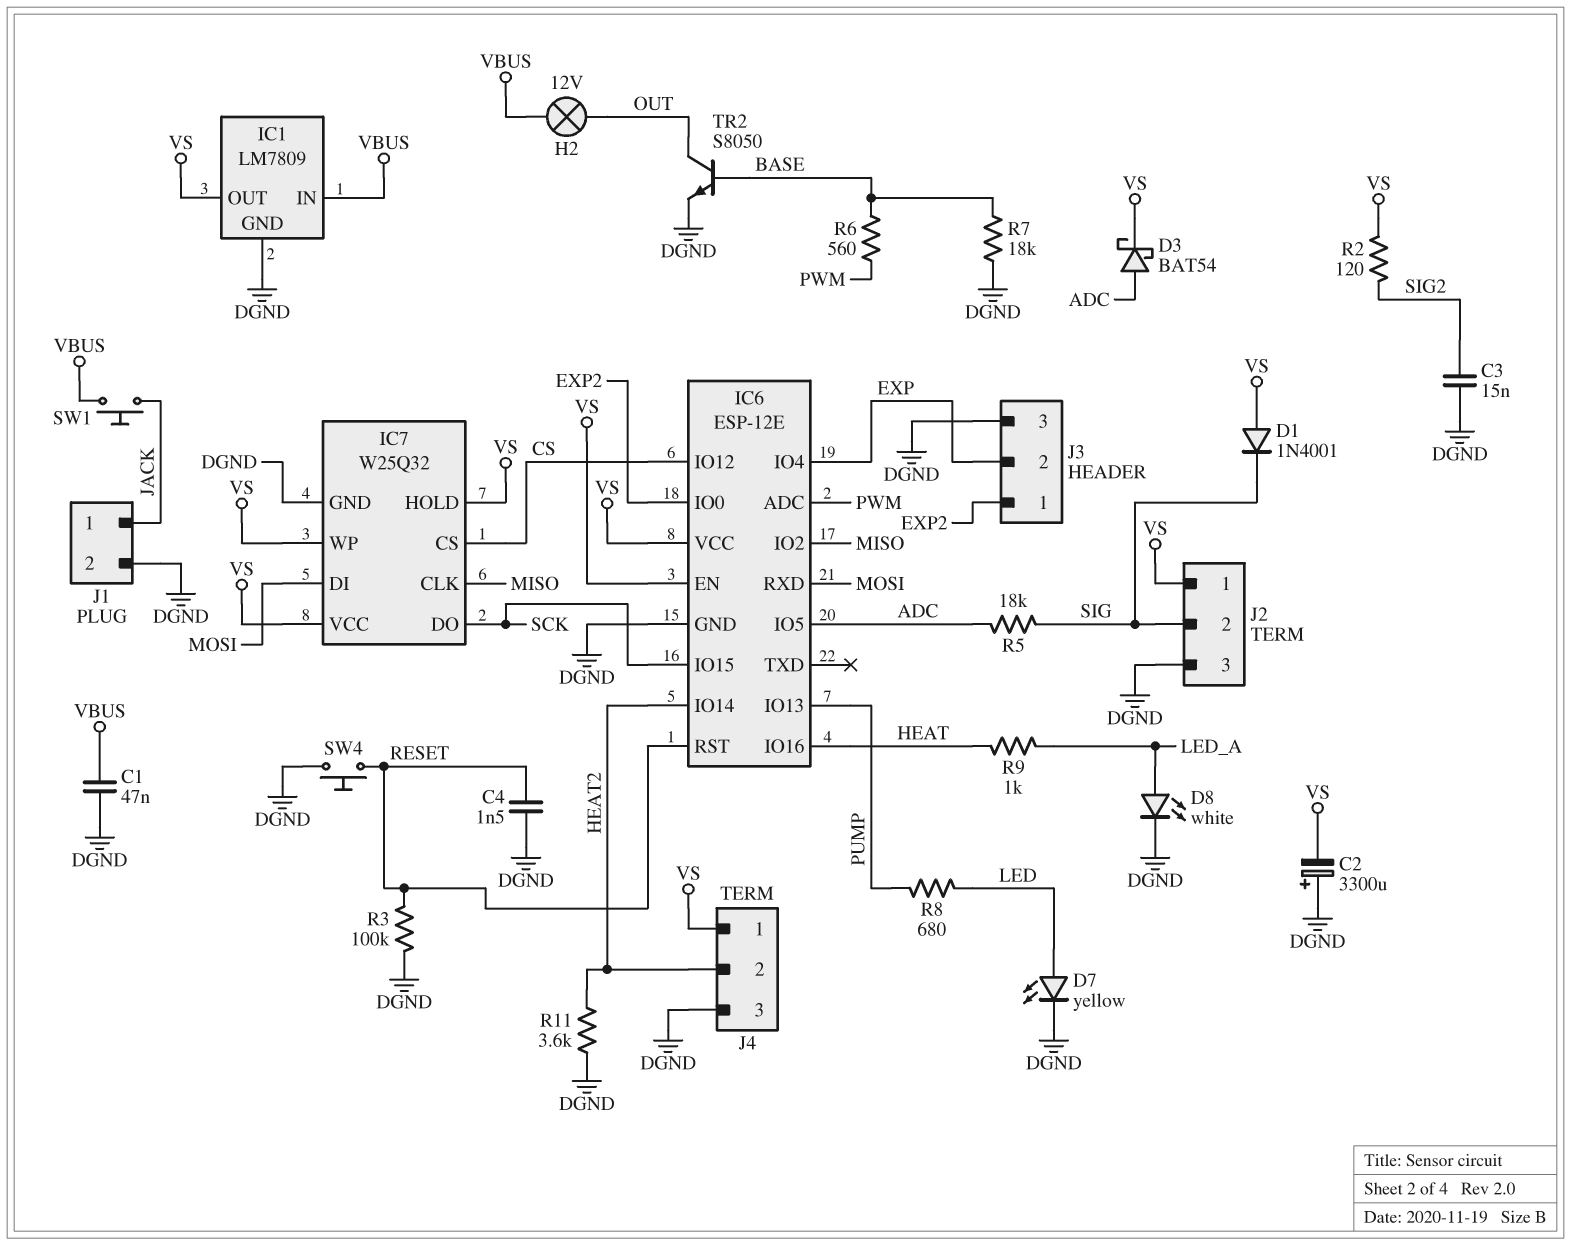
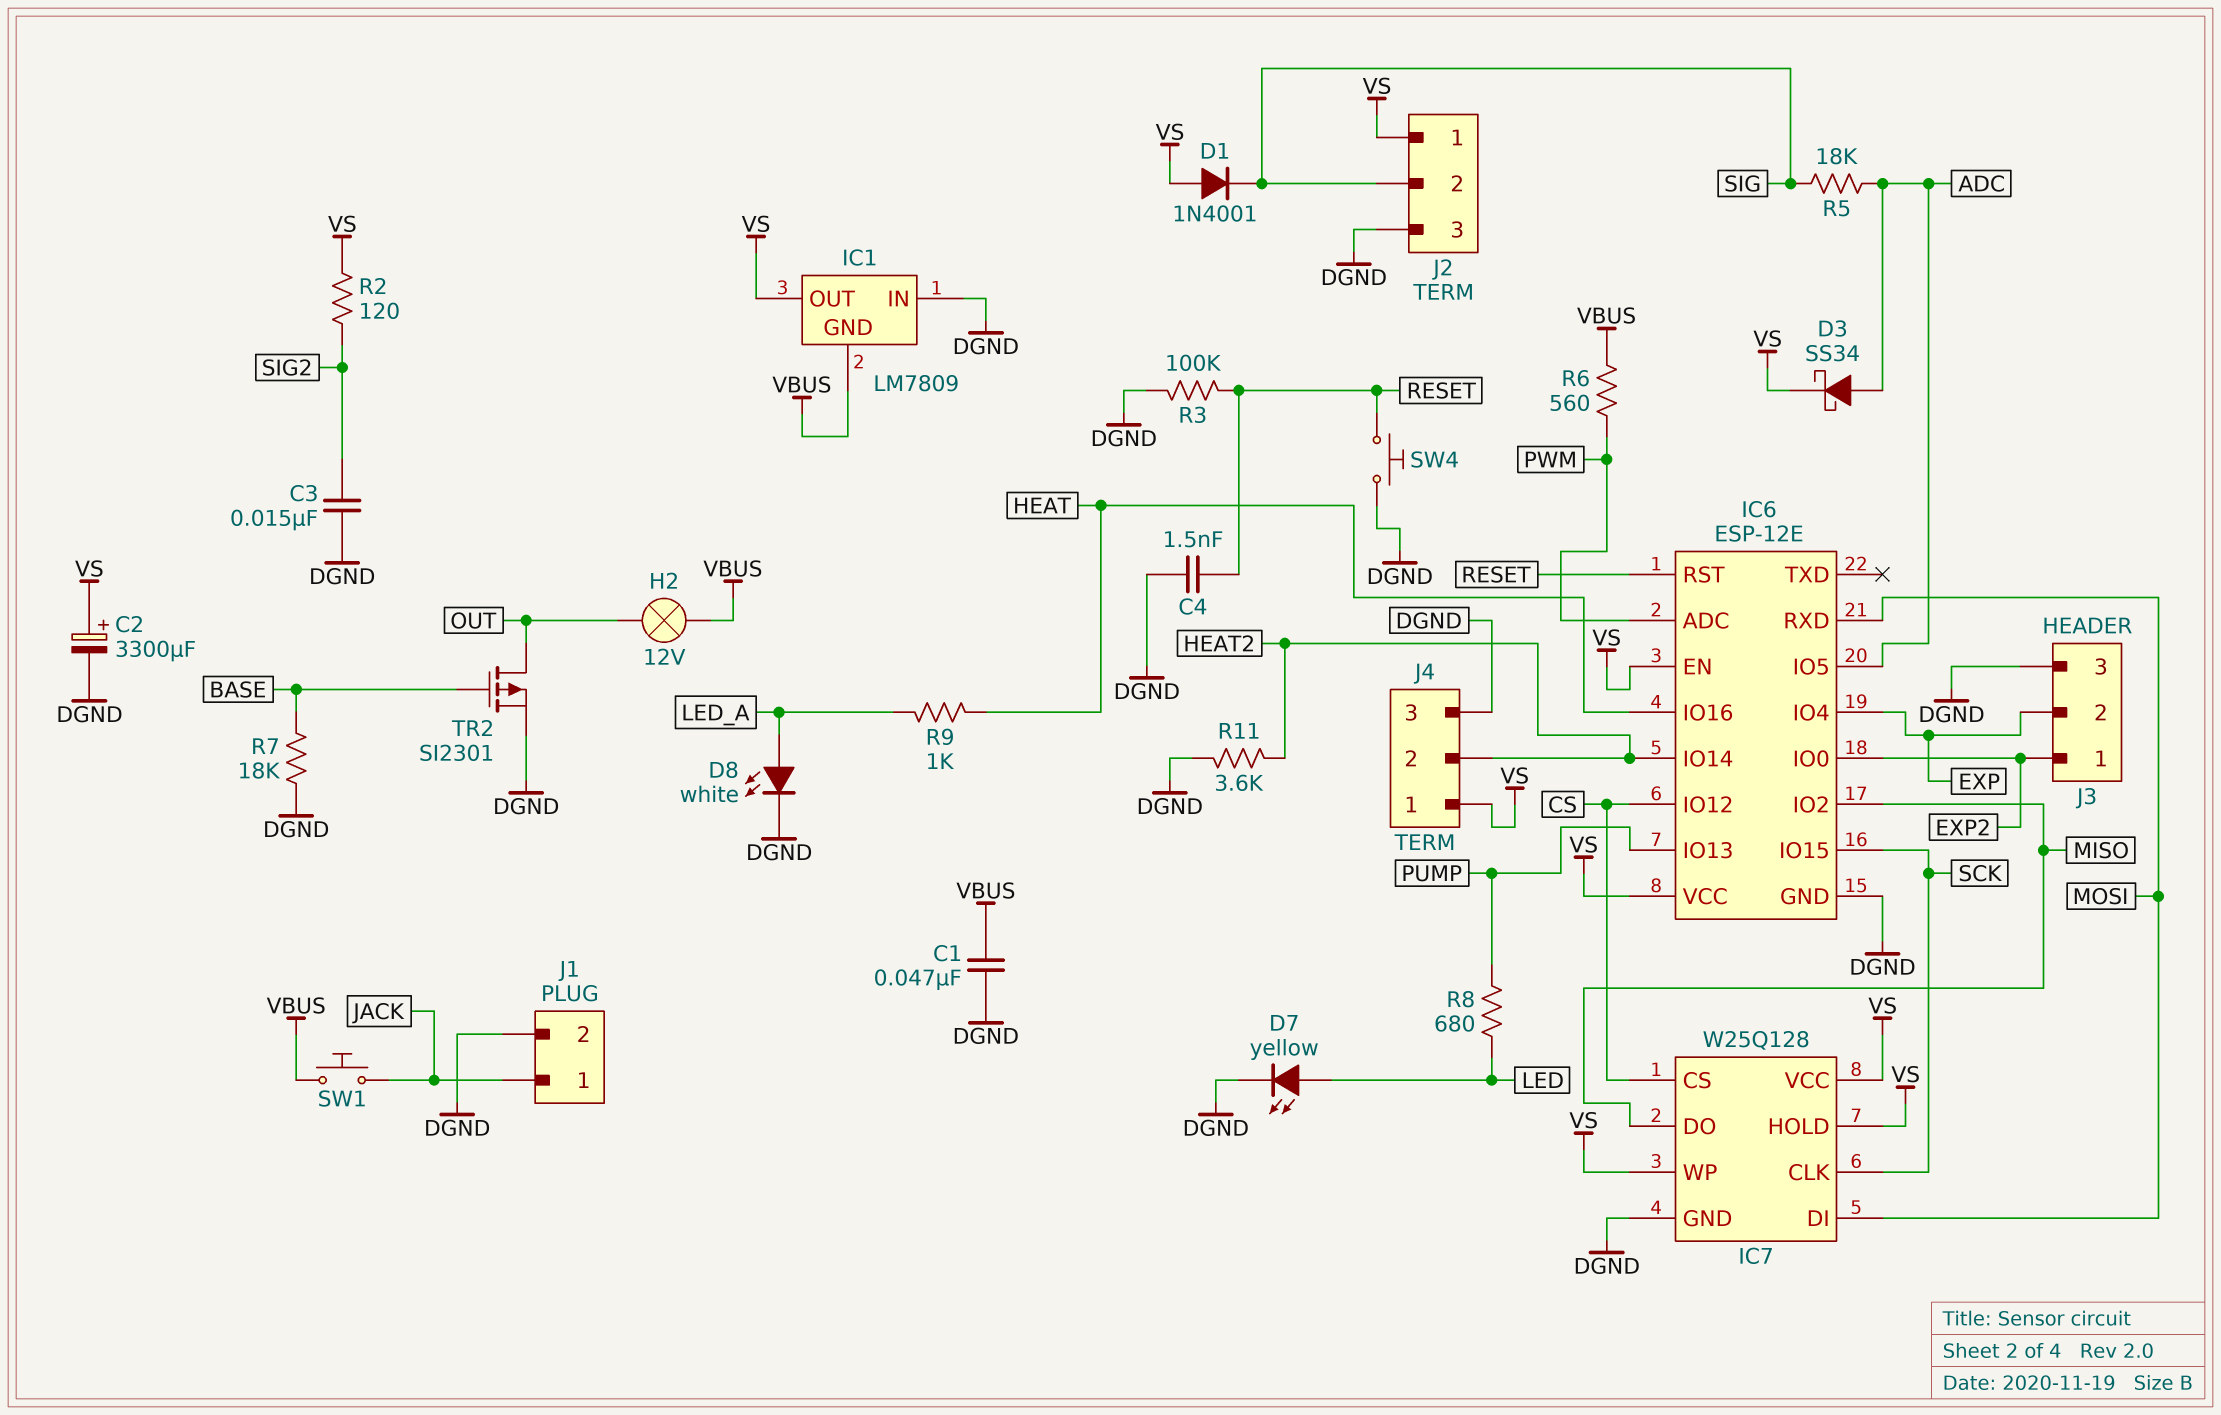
C2: 3300uF (plus DGND, minus VS) -> 3300uF (plus VS, minus DGND)
D3: schottky BAT54 (A ADC, K VS) -> schottky SS34 (A ADC, K VS)
IC1 pin GND: DGND -> VBUS
IC1 pin IN: VBUS -> DGND
IC7: W25Q32 -> W25Q128
IC7 pin CLK: MISO -> SCK
IC7 pin DO: SCK -> MISO
R6: 560 (BASE, PWM) -> 560 (PWM, VBUS)
TR2: NPN S8050 (B BASE, C OUT, E DGND) -> PMOS SI2301 (G BASE, D OUT, S DGND)

